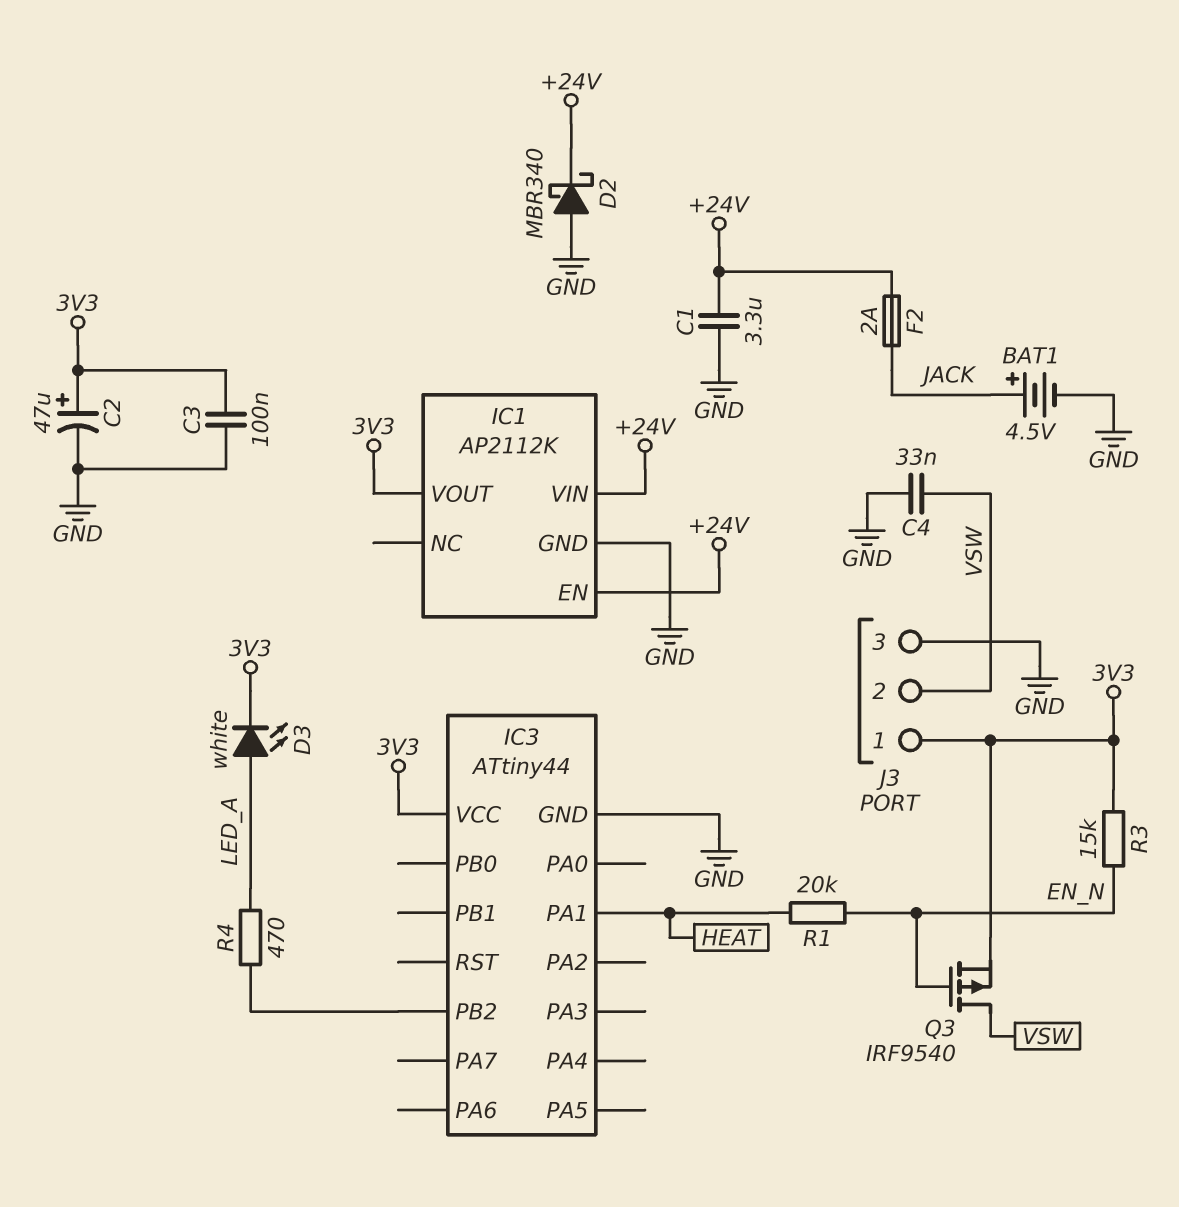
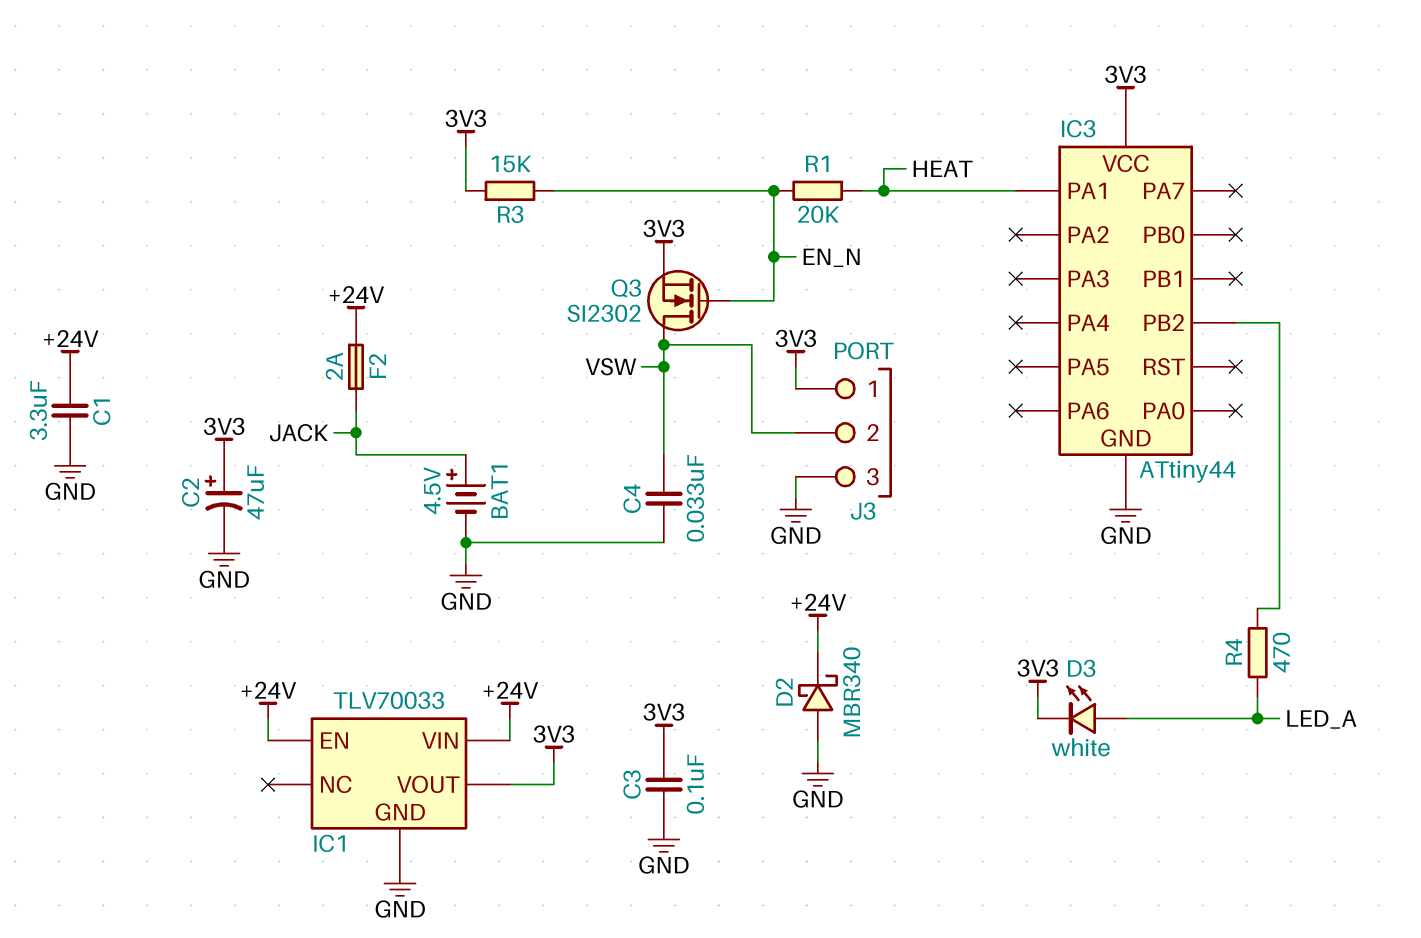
IC1: AP2112K -> TLV70033
Q3: PMOS IRF9540 (G EN_N, D VSW, S 3V3) -> NMOS SI2302 (G EN_N, D VSW, S 3V3)

